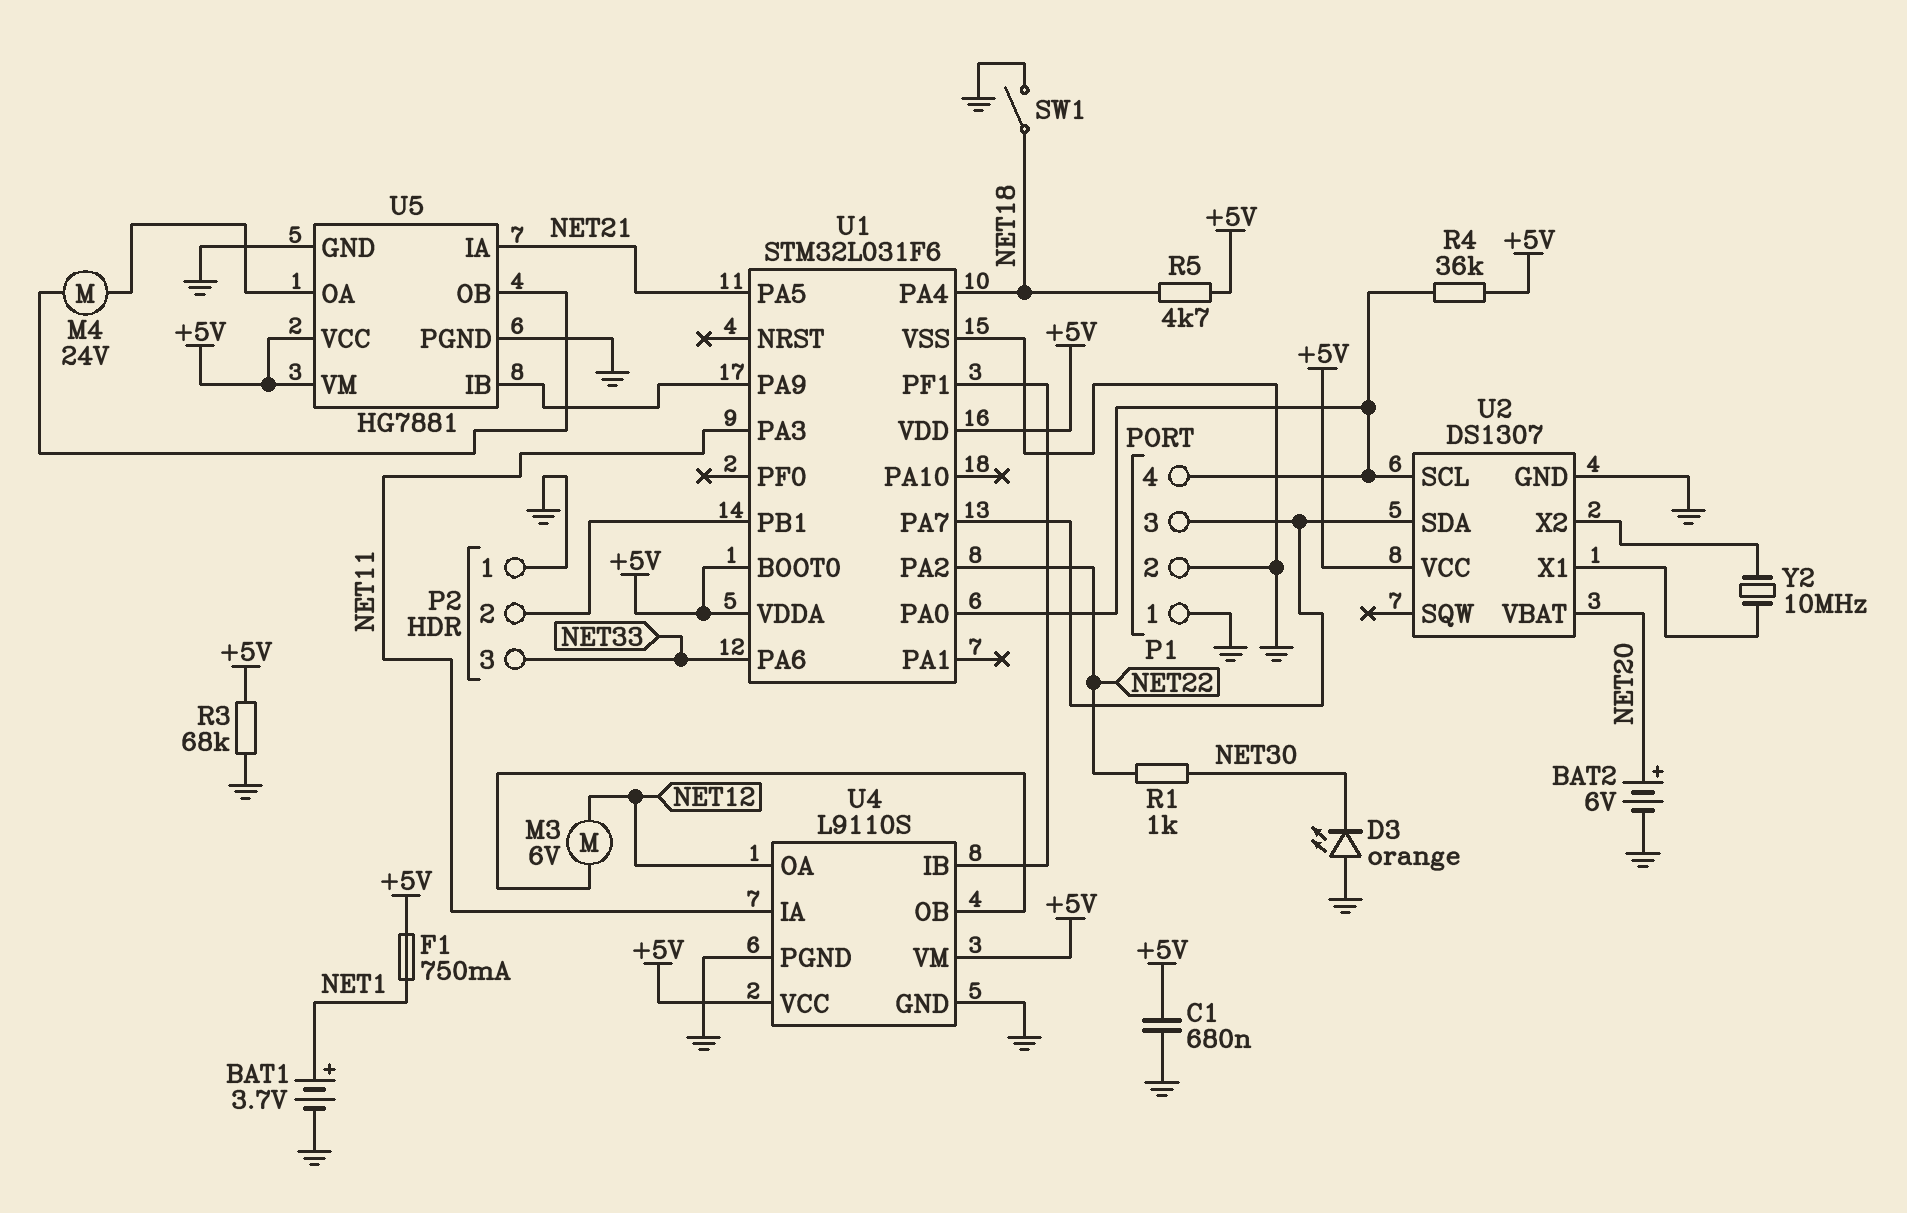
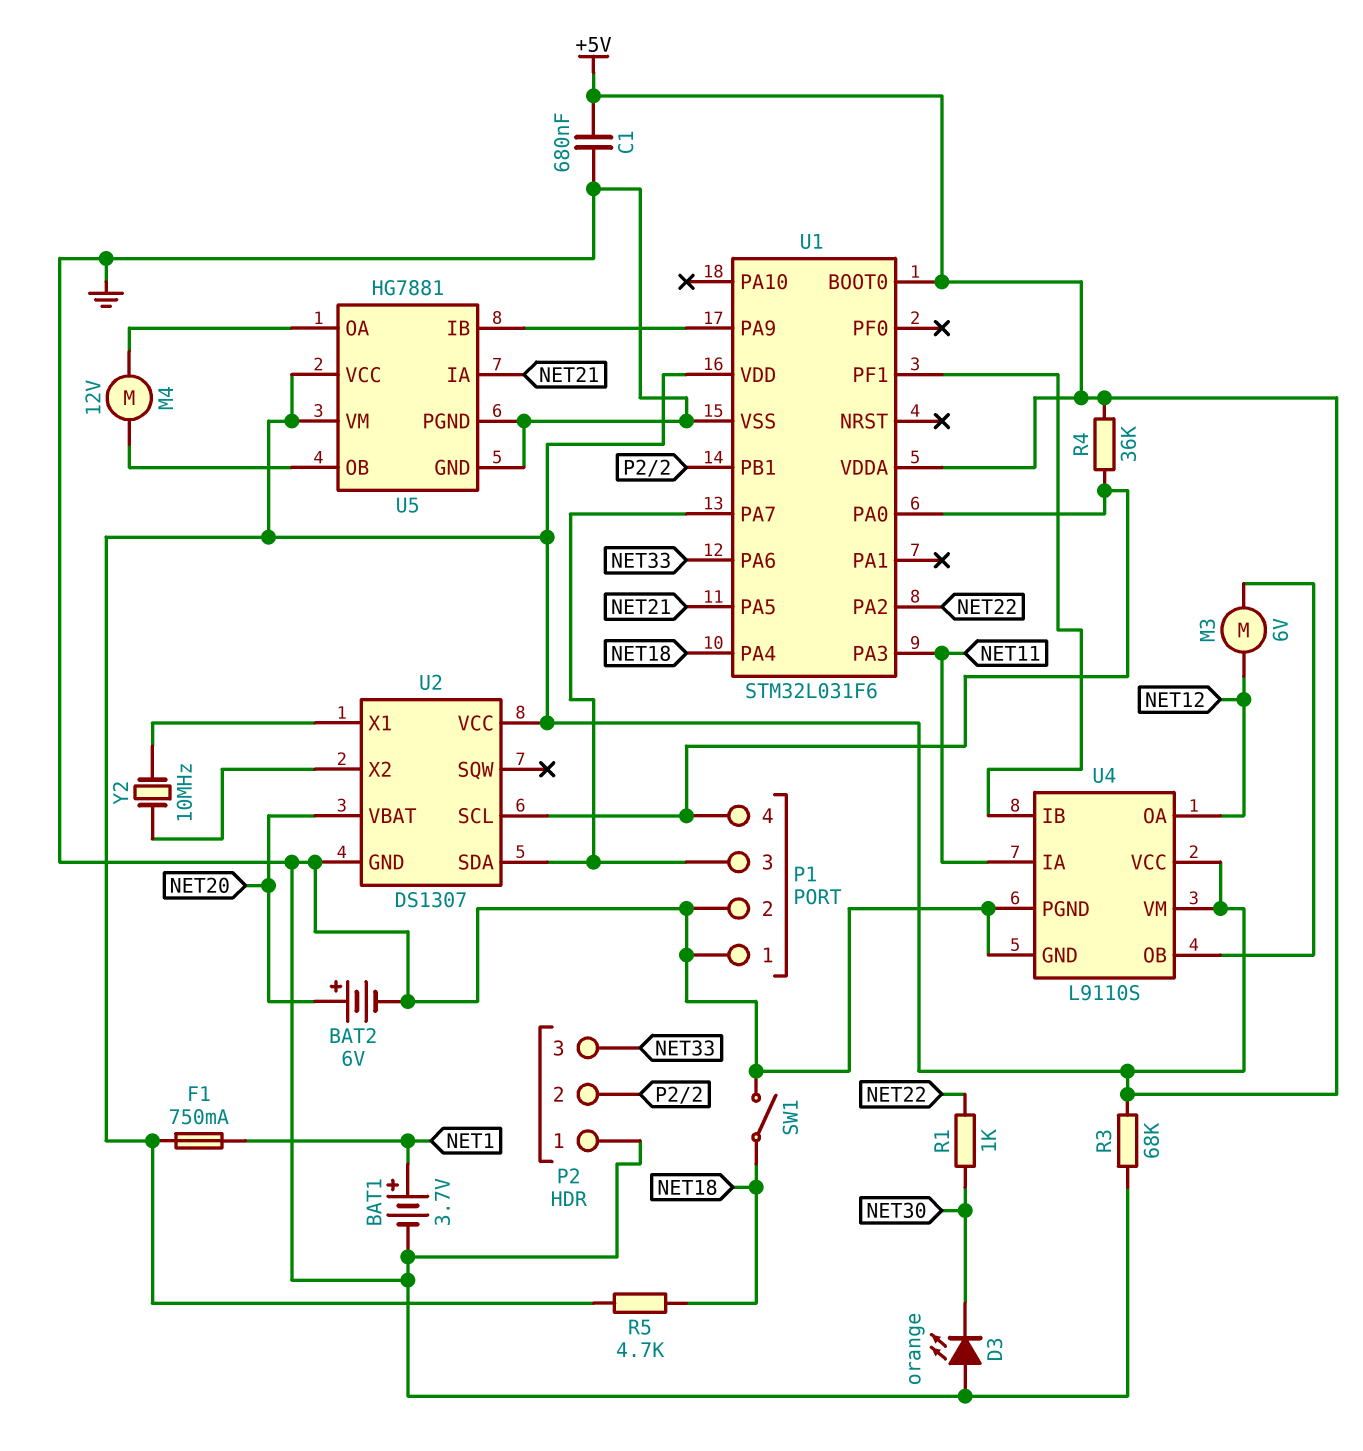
M4: motor 24V (U5/OA, U5/OB) -> motor 12V (U5/OA, U5/OB)

